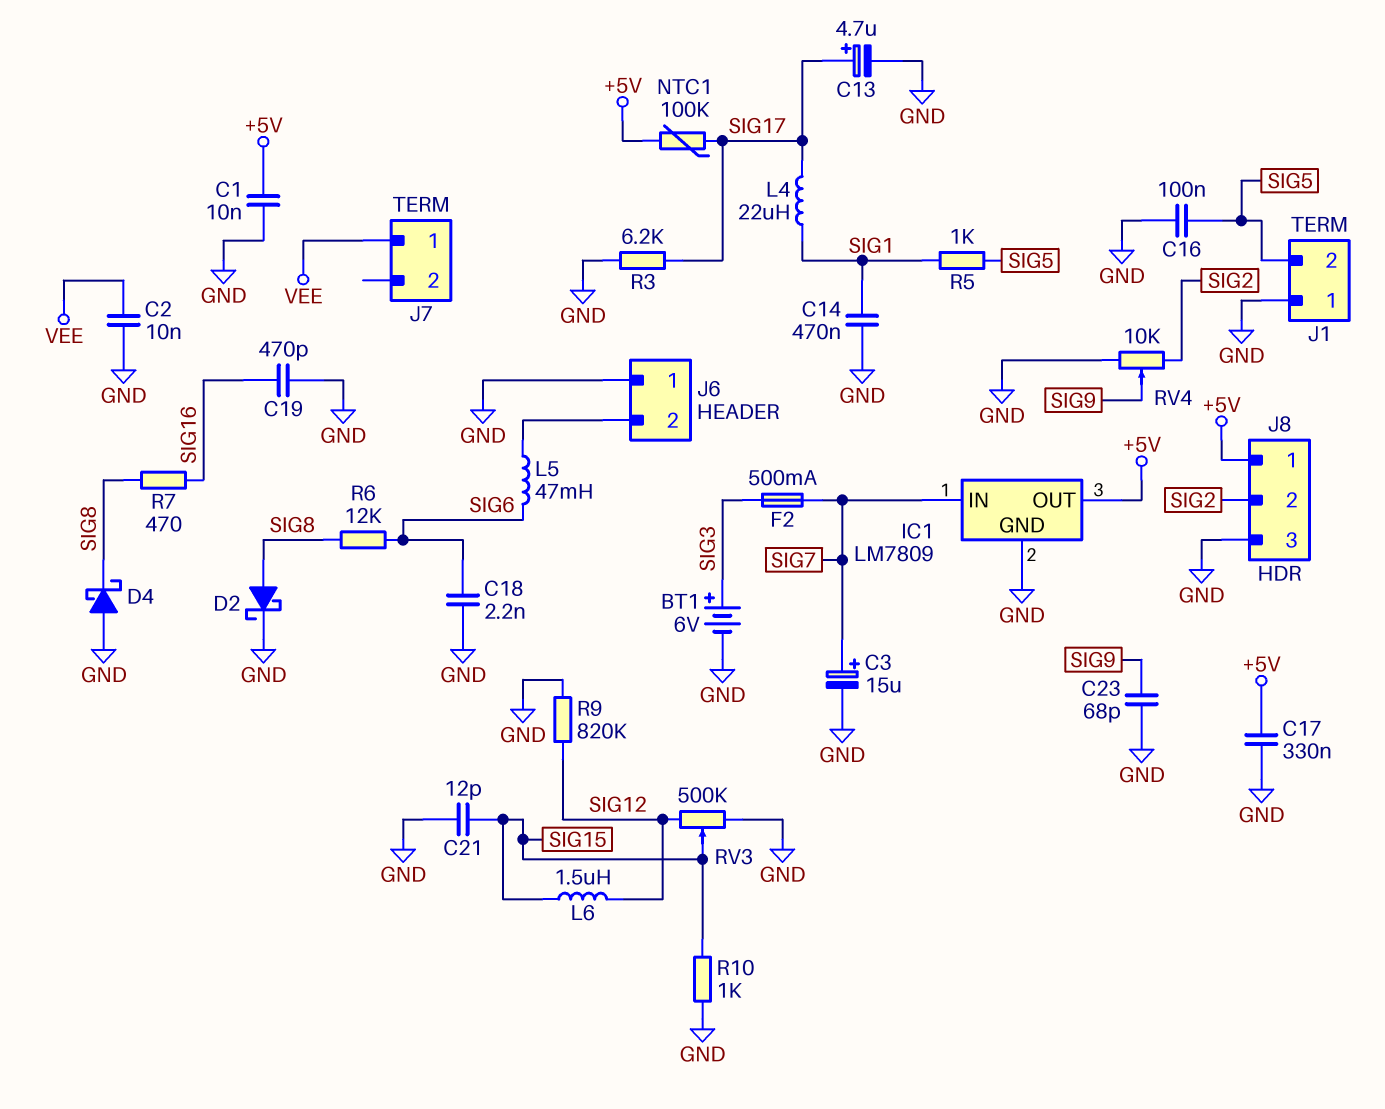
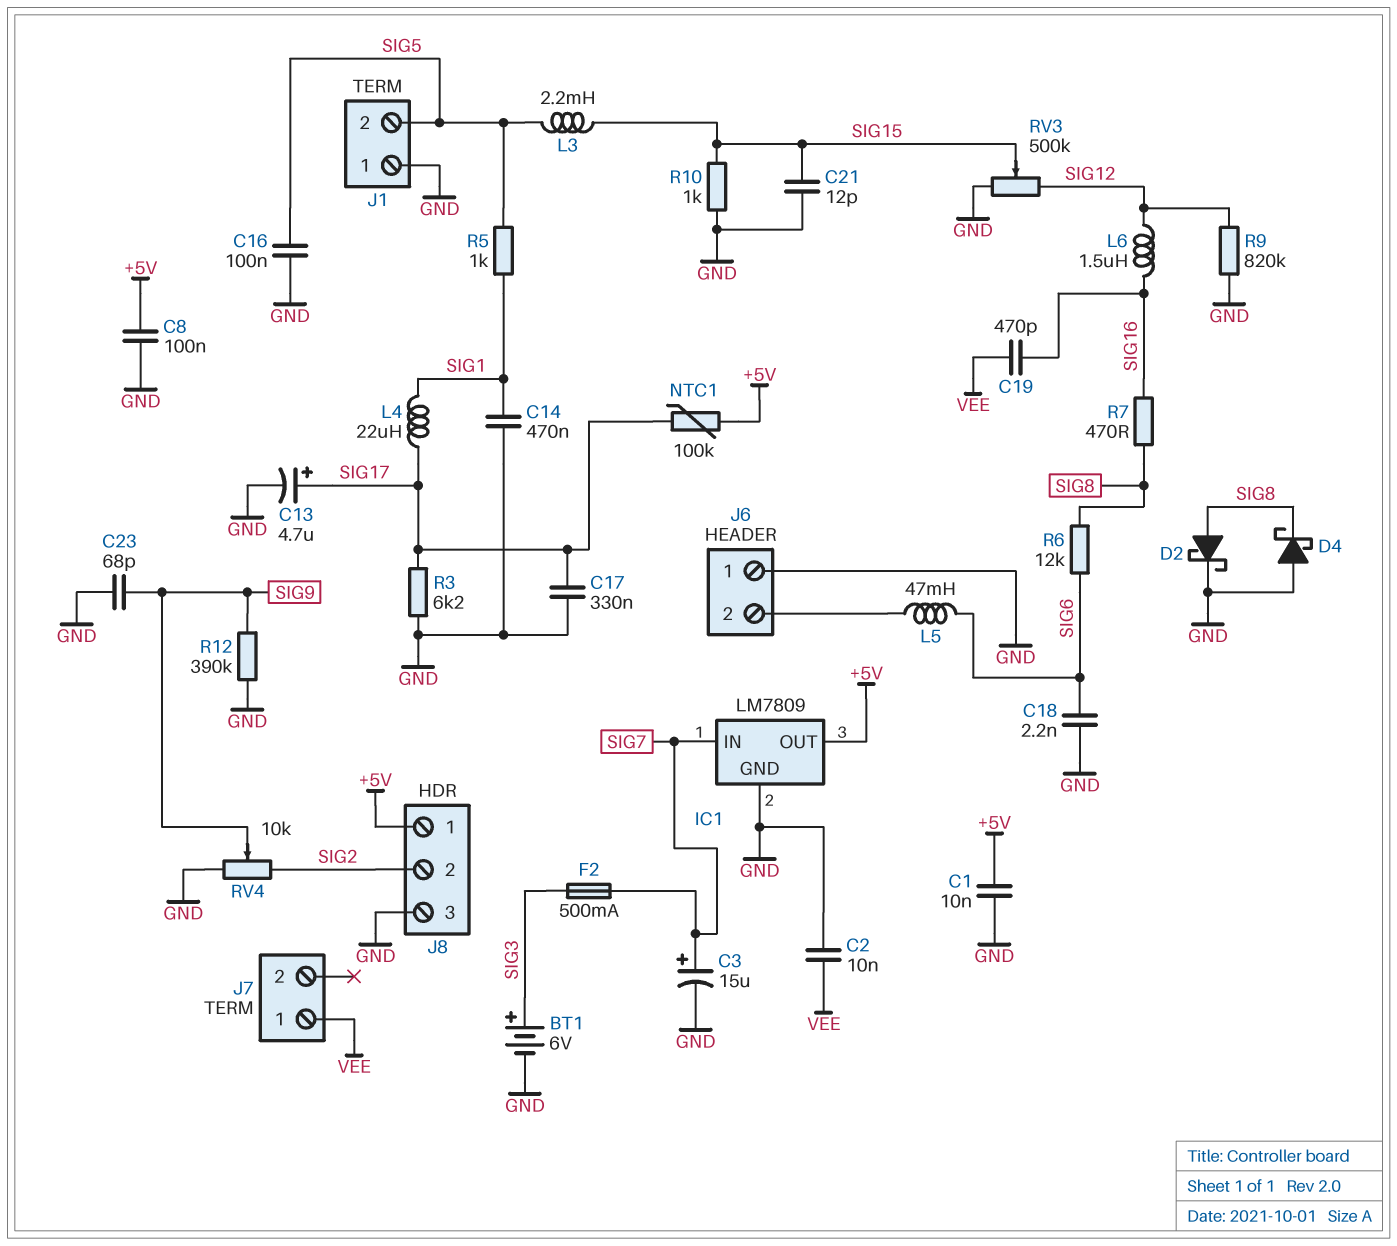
C8: none -> 100nF (+5V, GND)
C17: 330nF (+5V, GND) -> 330nF (GND, SIG17)
C19: 470pF (GND, SIG16) -> 470pF (SIG16, VEE)
L3: none -> 2.2mH (SIG5, SIG15)
L6: 1.5uH (SIG12, SIG15) -> 1.5uH (SIG12, SIG16)
R12: none -> 390k (GND, SIG9)

